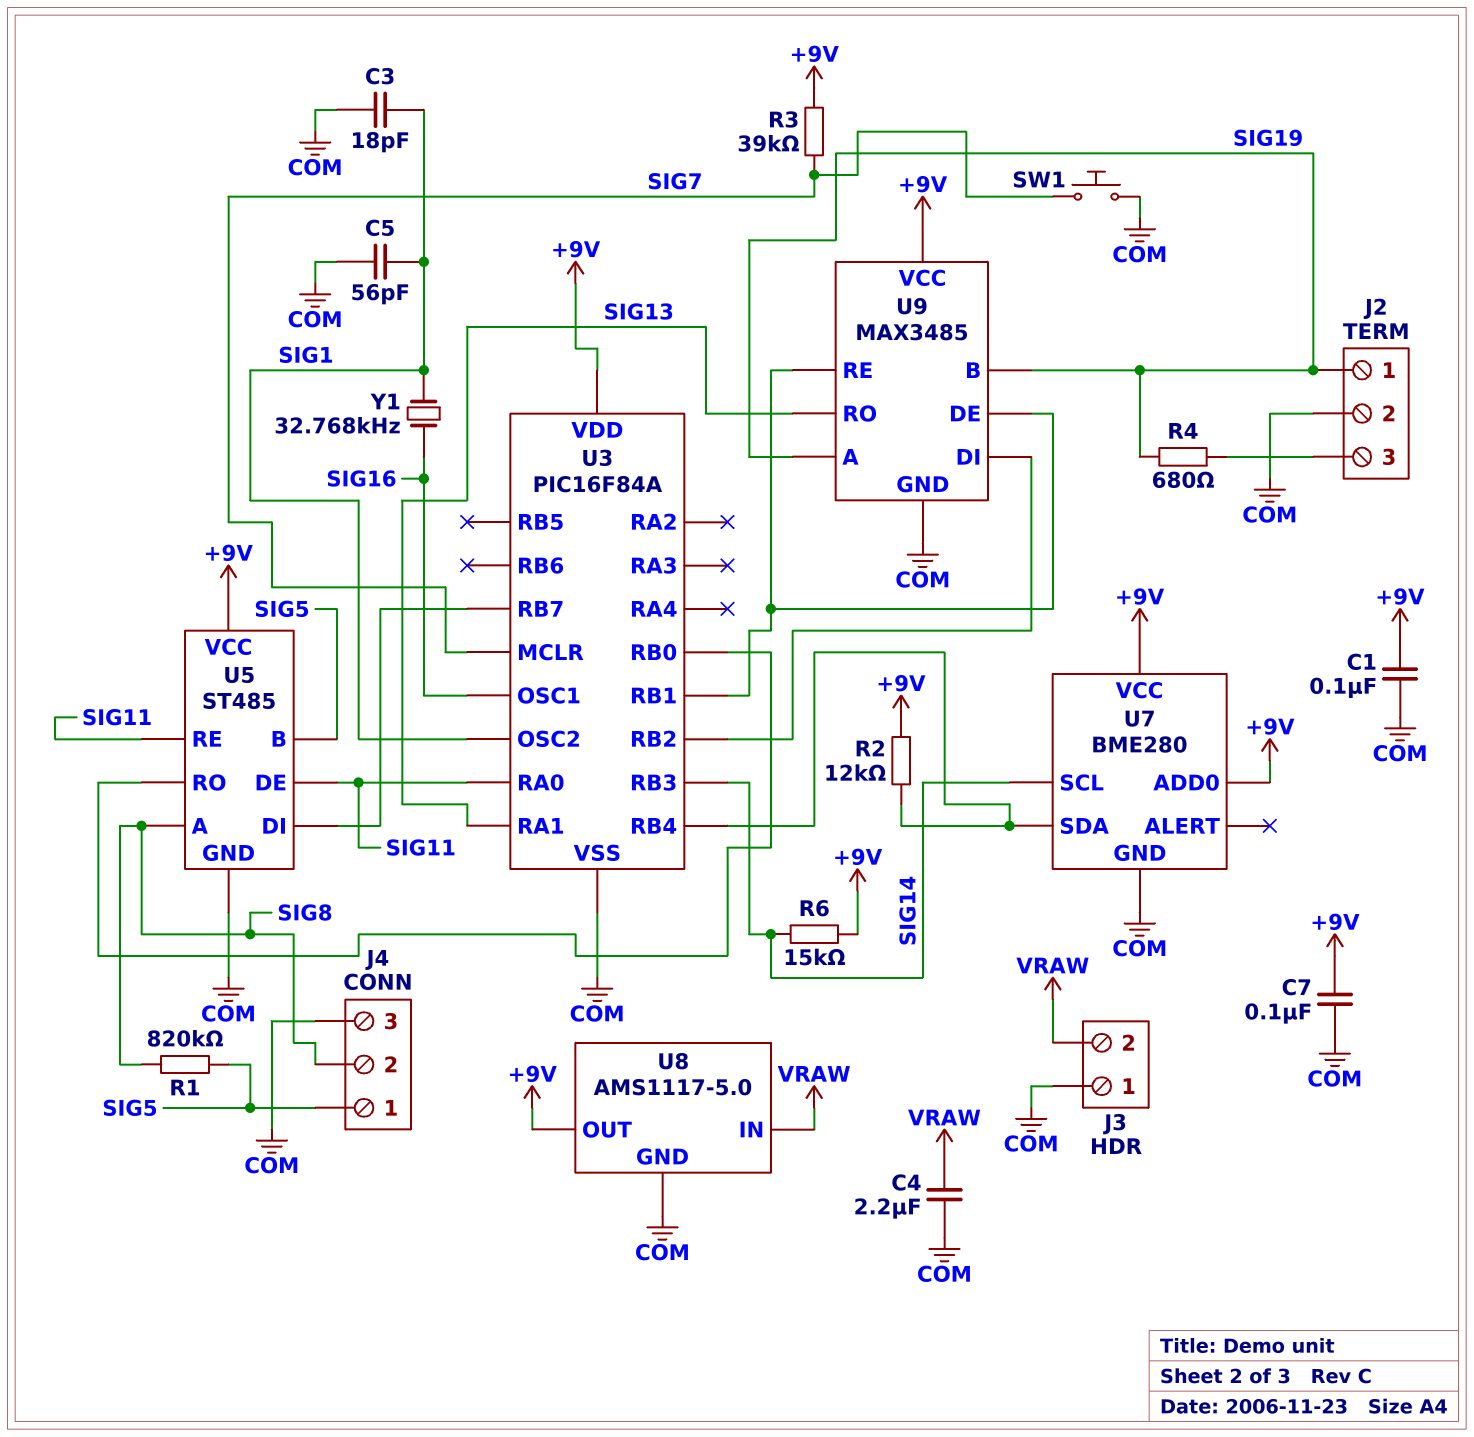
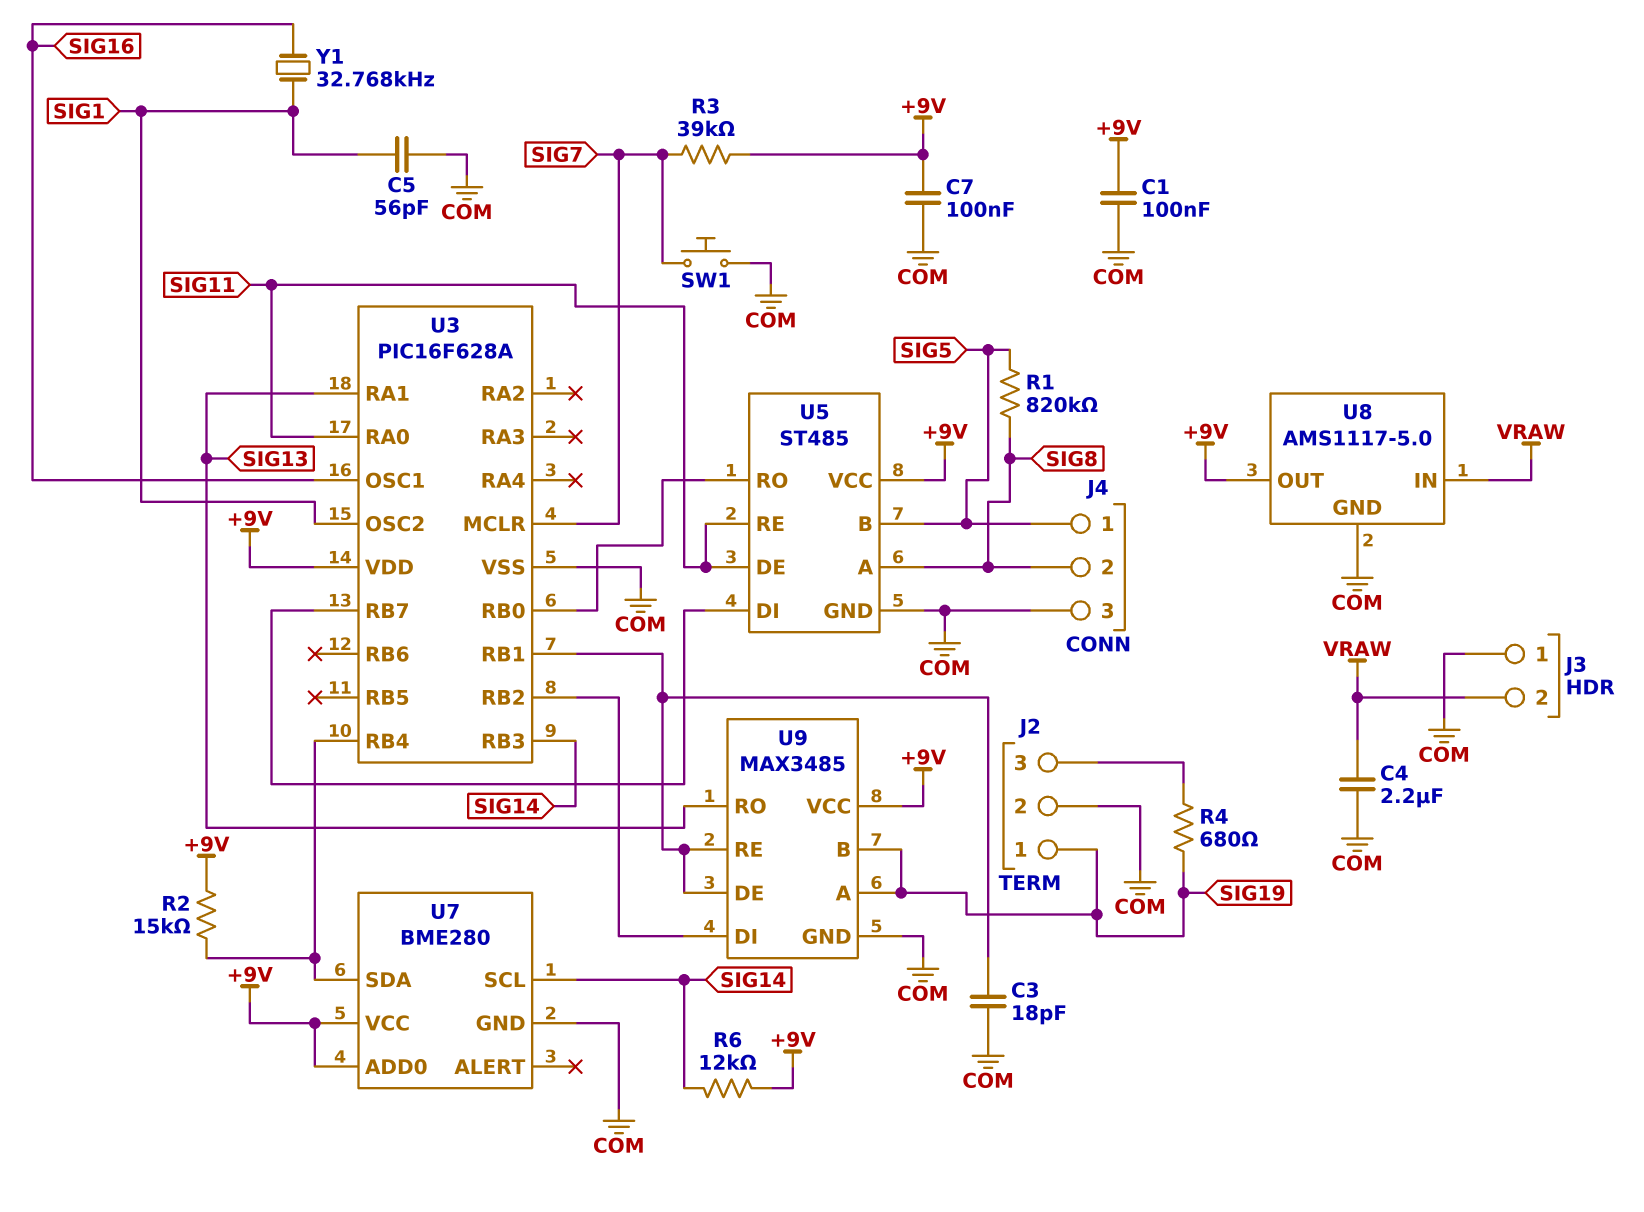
C3: 18pF (COM, SIG1) -> 18pF (COM, U3/RB1)
R2: 12k (+9V, U3/RB4) -> 15k (+9V, U3/RB4)
R6: 15k (+9V, SIG14) -> 12k (+9V, SIG14)
U3: PIC16F84A -> PIC16F628A

